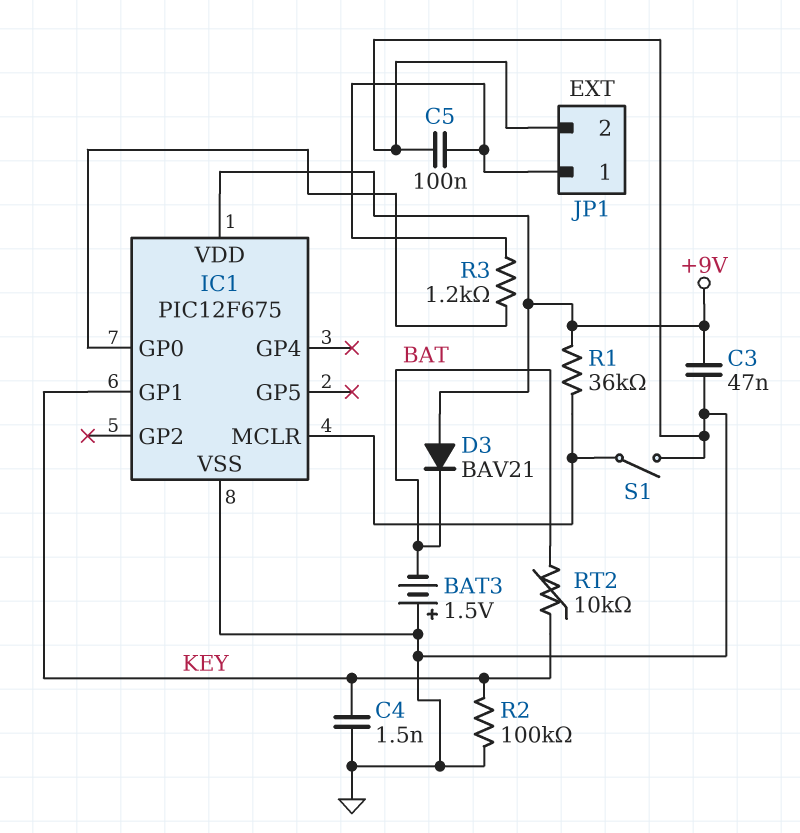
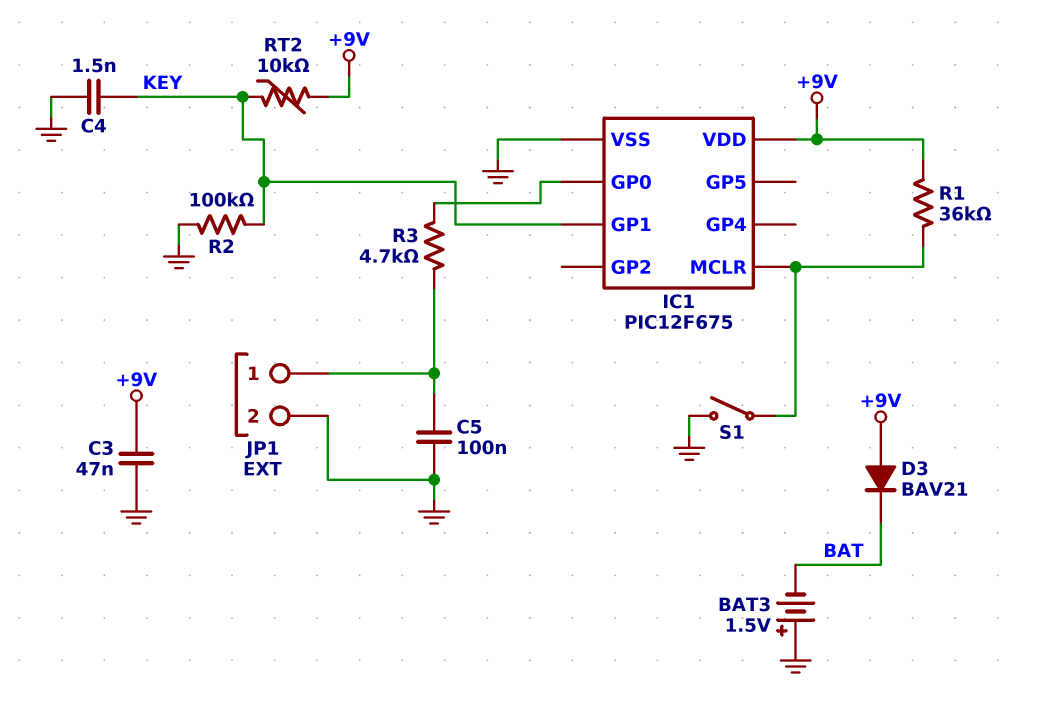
R3: 1.2k (IC1/GP0, JP1/1) -> 4.7k (IC1/GP0, JP1/1)
RT2: 10k (BAT, KEY) -> 10k (+9V, KEY)

